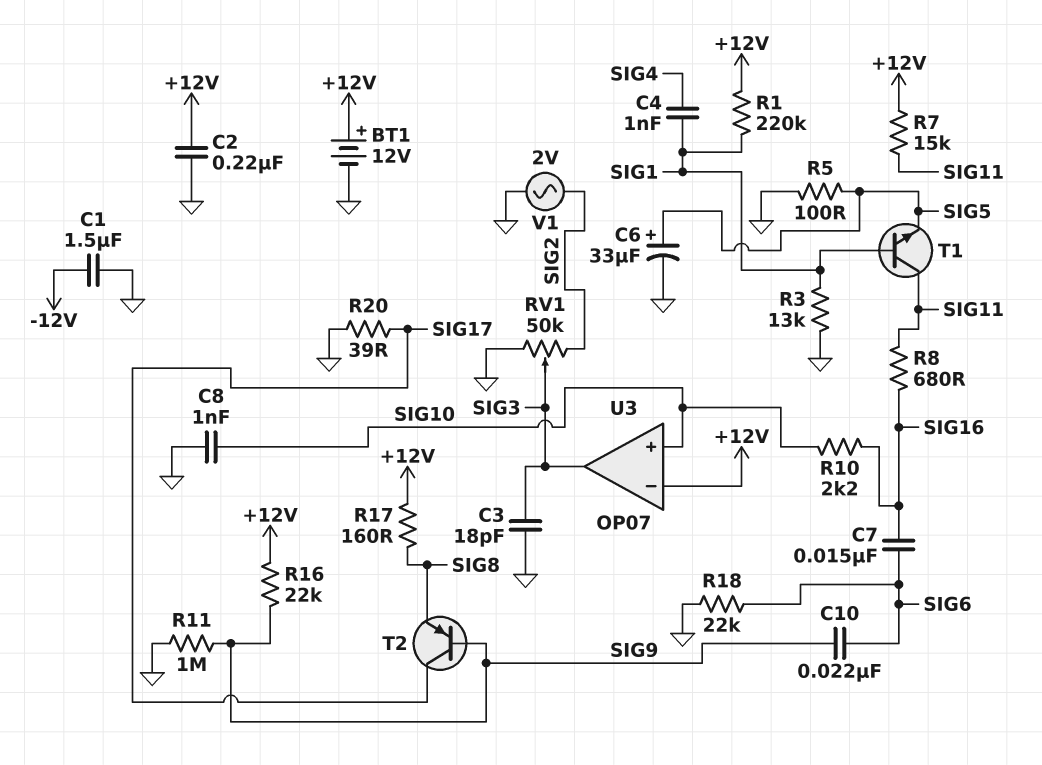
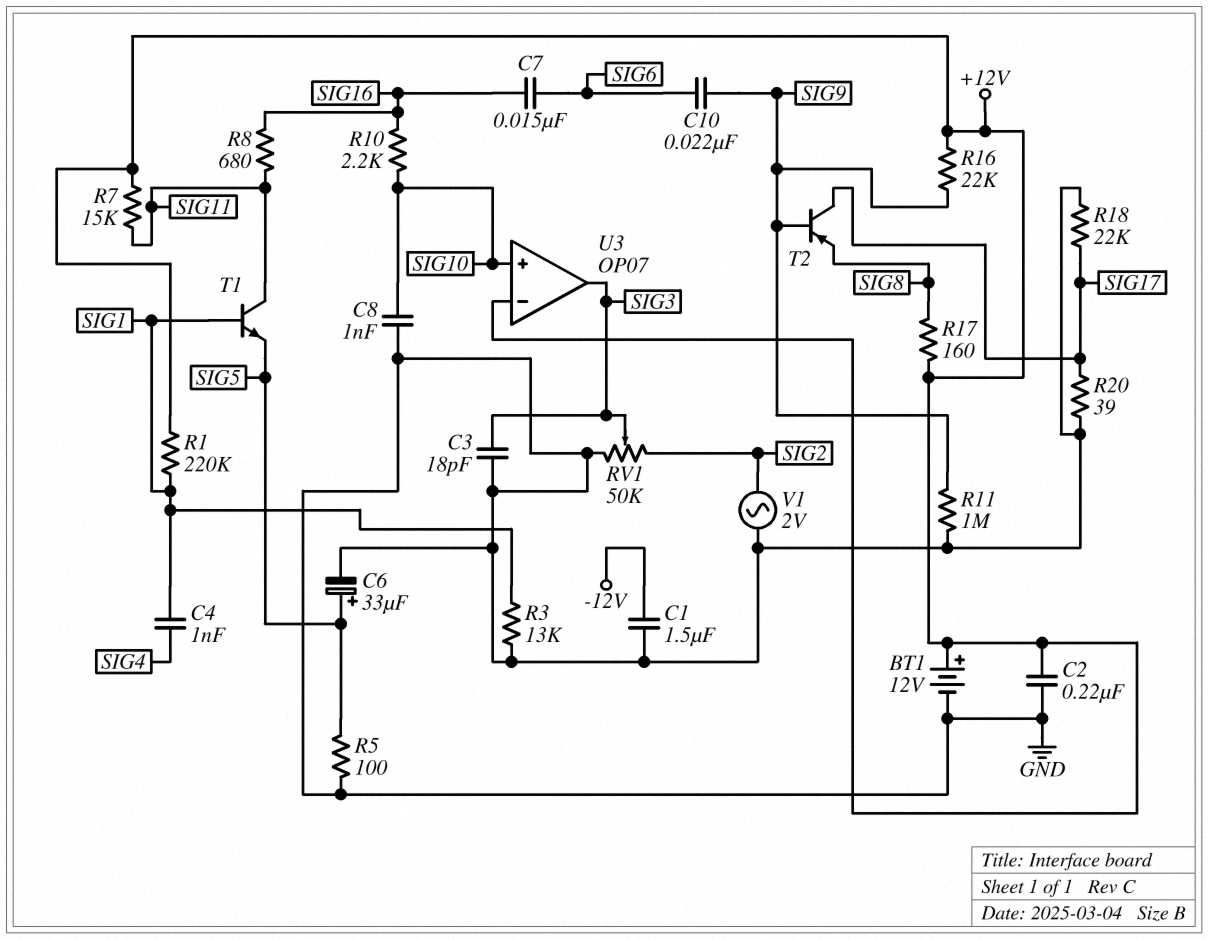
R18: 22k (GND, SIG6) -> 22k (GND, SIG17)

